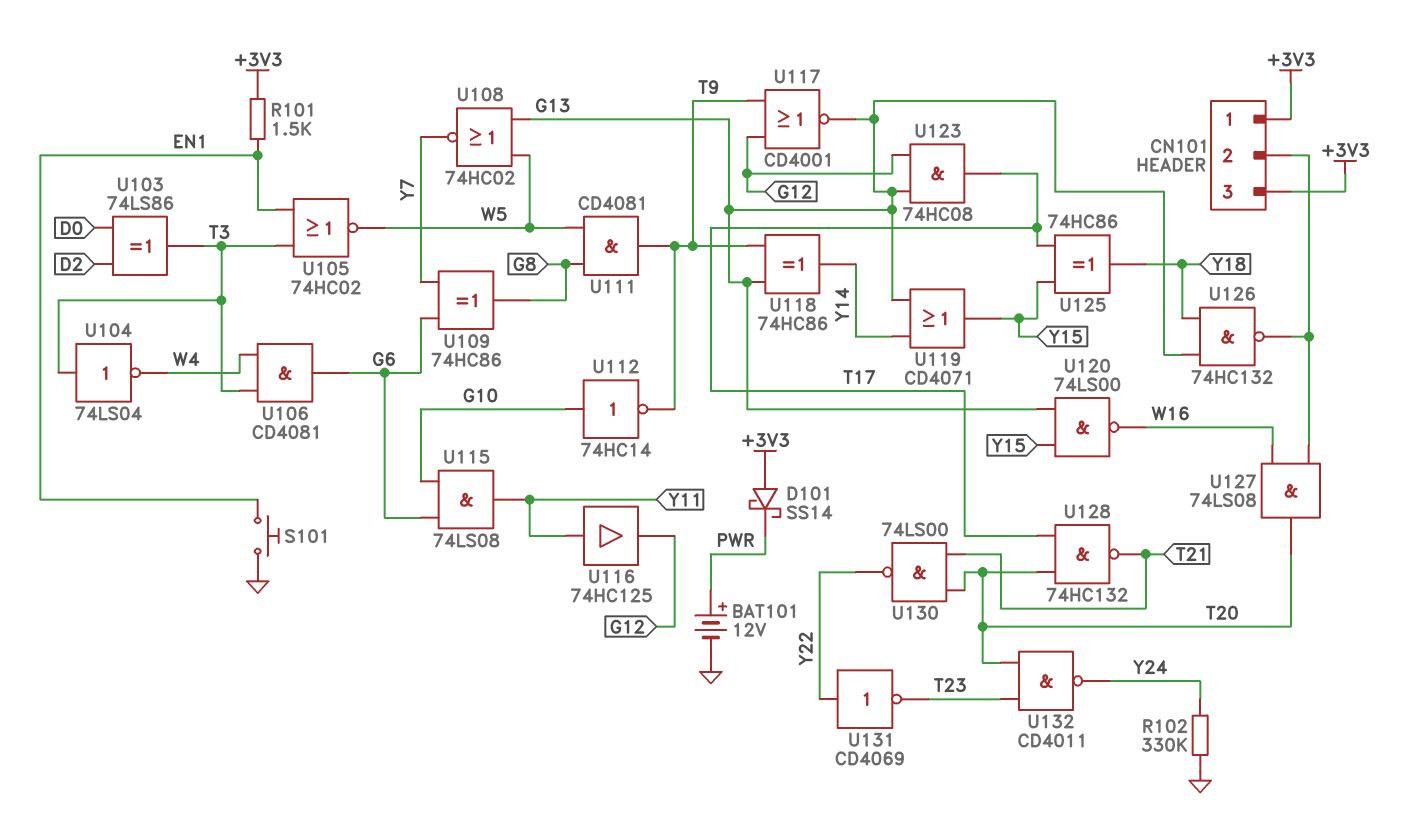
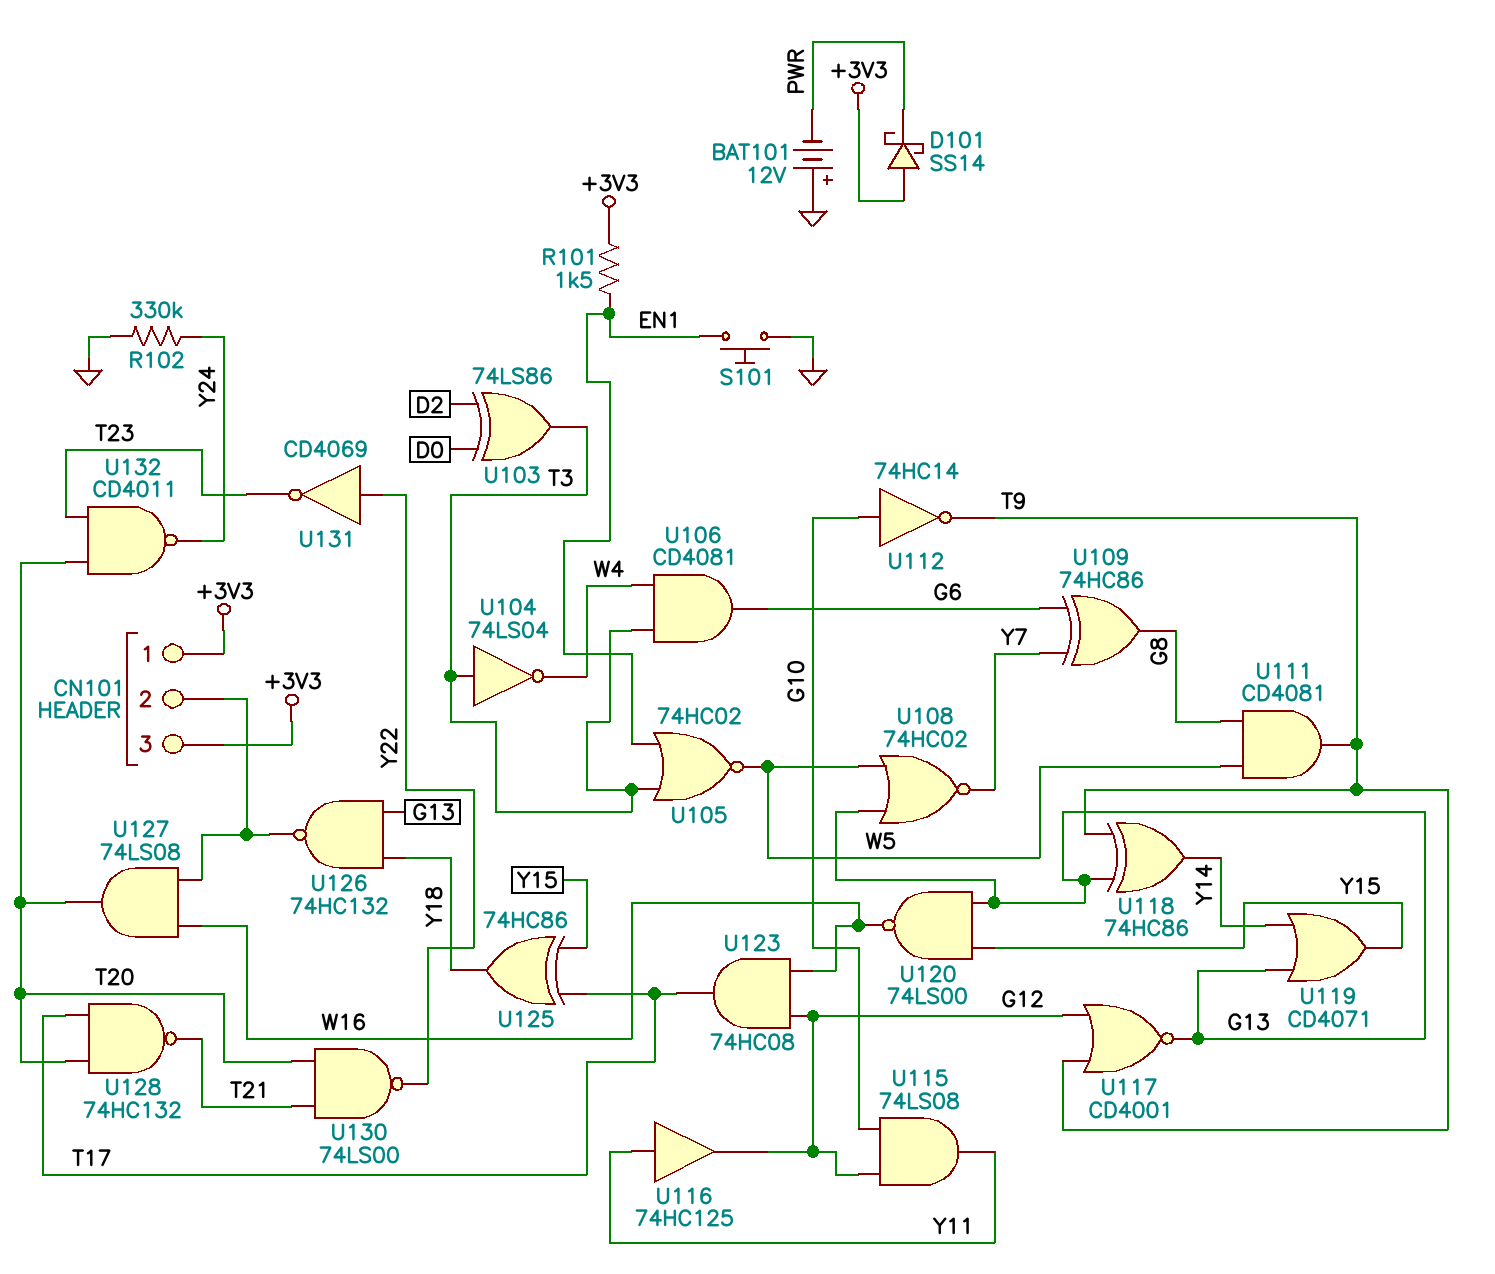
BAT101: 12V (plus PWR, minus GND) -> 12V (plus GND, minus PWR)
U115: AND 74LS08 (in G6, in G10, out Y11) -> AND 74LS08 (in G10, in G12, out Y11)
U123: AND 74HC08 (in G12, in G13, out T17) -> AND 74HC08 (in G12, in W16, out T17)

